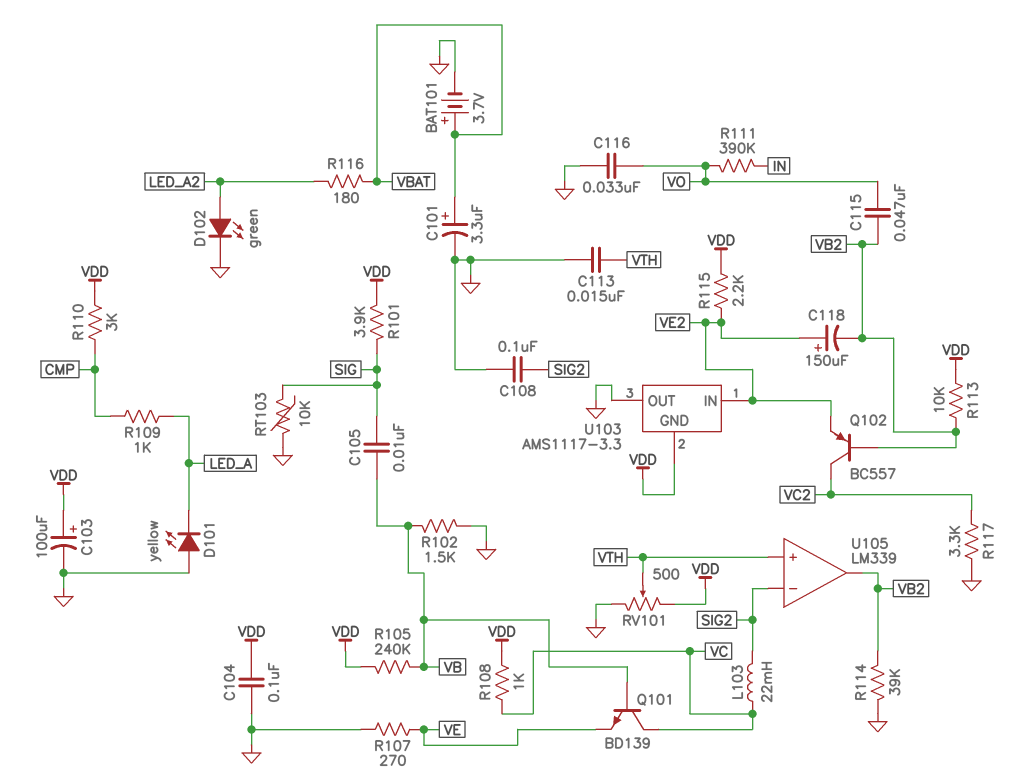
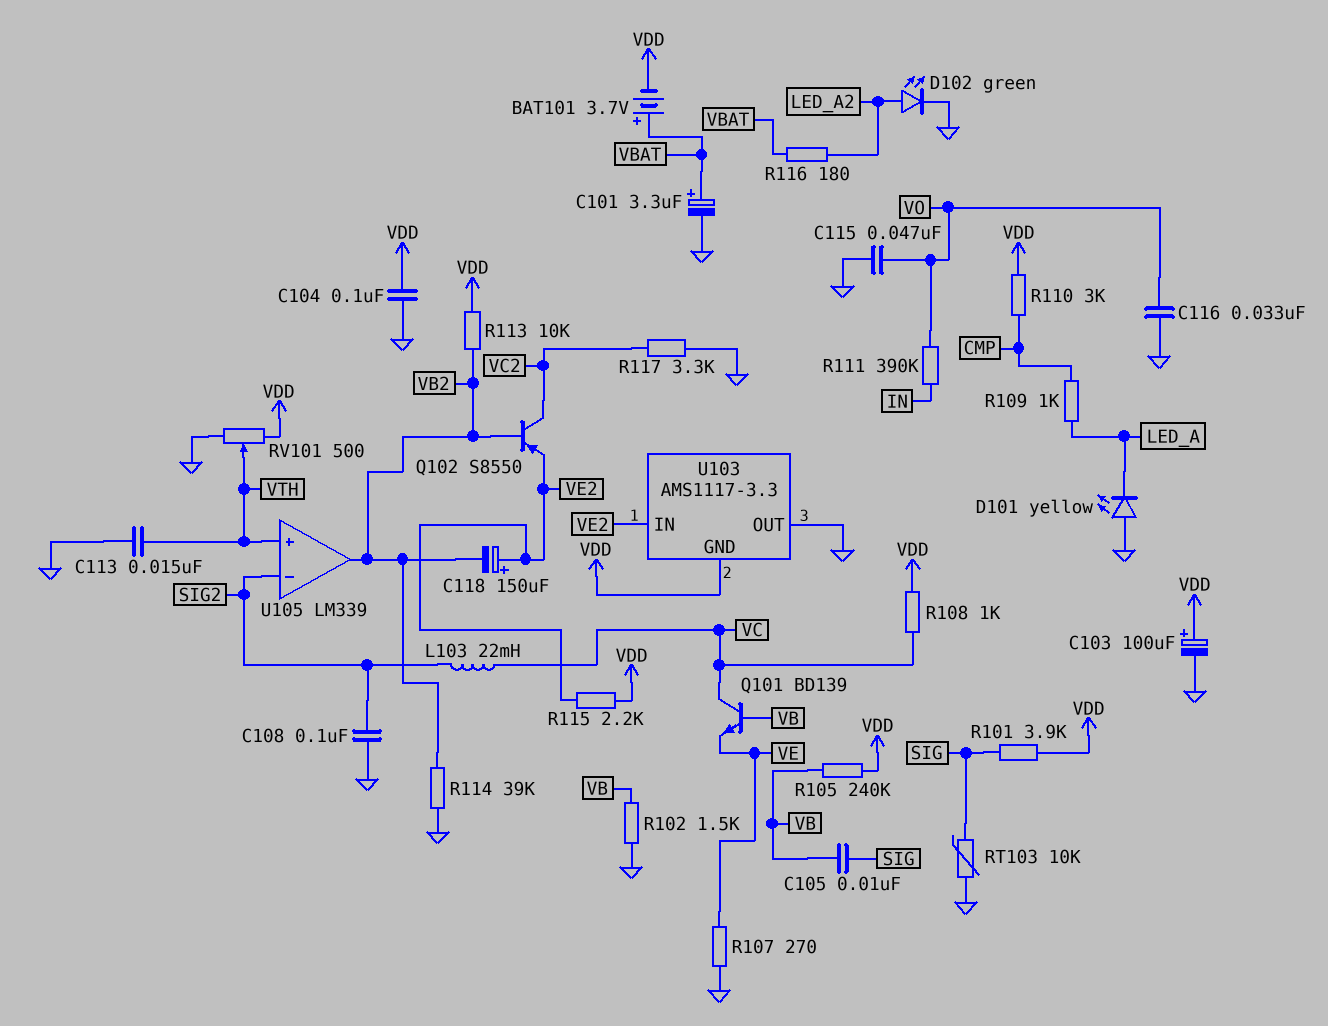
BAT101: 3.7V (plus VBAT, minus GND) -> 3.7V (plus VBAT, minus VDD)
C115: 47nF (VB2, VO) -> 47nF (GND, VO)
Q102: PNP BC557 (B VB2, C VC2, E VE2) -> PNP S8550 (B VB2, C VC2, E VE2)

